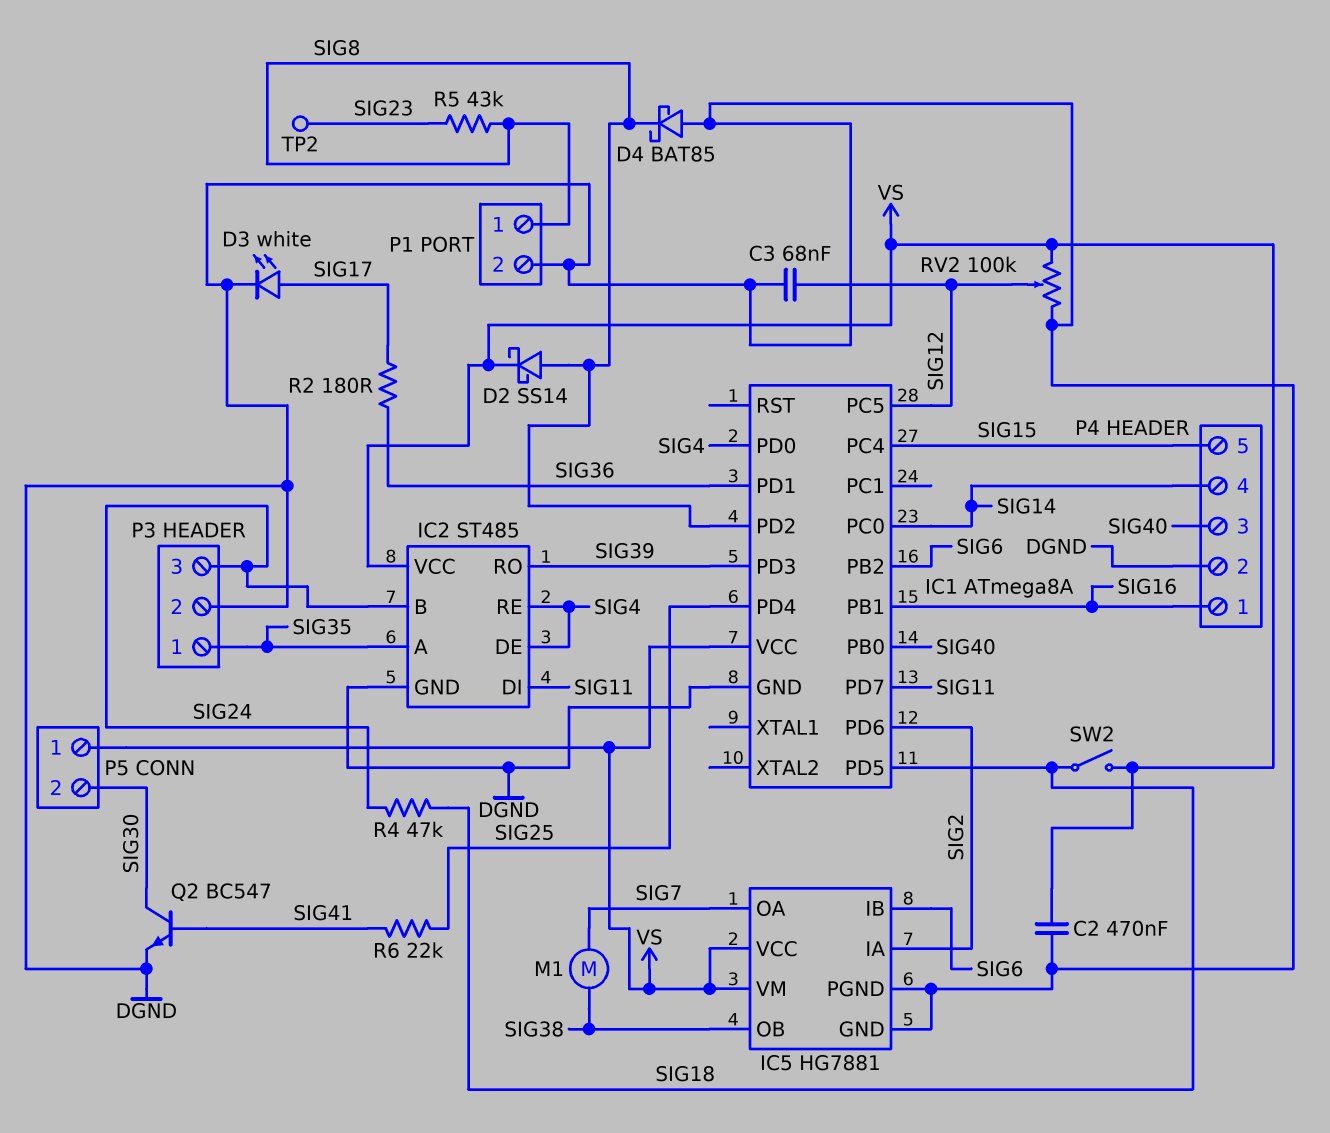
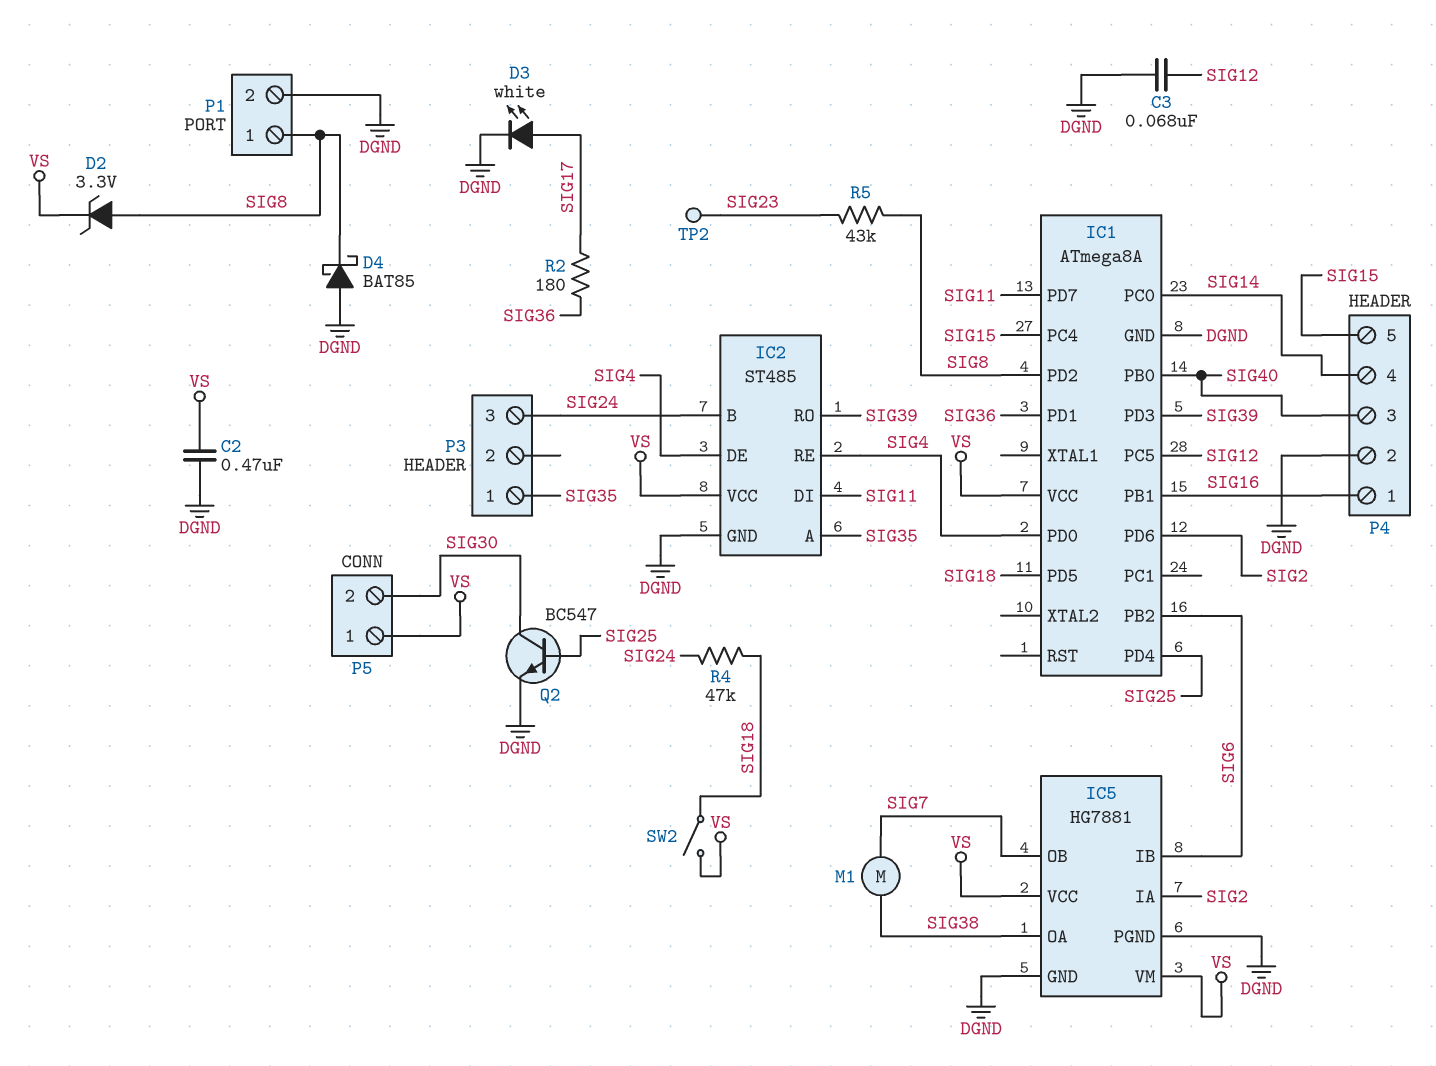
D2: schottky SS14 (A SIG8, K VS) -> zener 3.3V (A SIG8, K VS)
IC5 pin OA: SIG7 -> SIG38
IC5 pin OB: SIG38 -> SIG7
P3 pin 2: DGND -> none
Q2: NPN BC547 (B SIG41, C SIG30, E DGND) -> NPN BC547 (B SIG25, C SIG30, E DGND)
R6: 22k (SIG25, SIG41) -> none
RV2: 100k (DGND, VS, wiper SIG12) -> none

